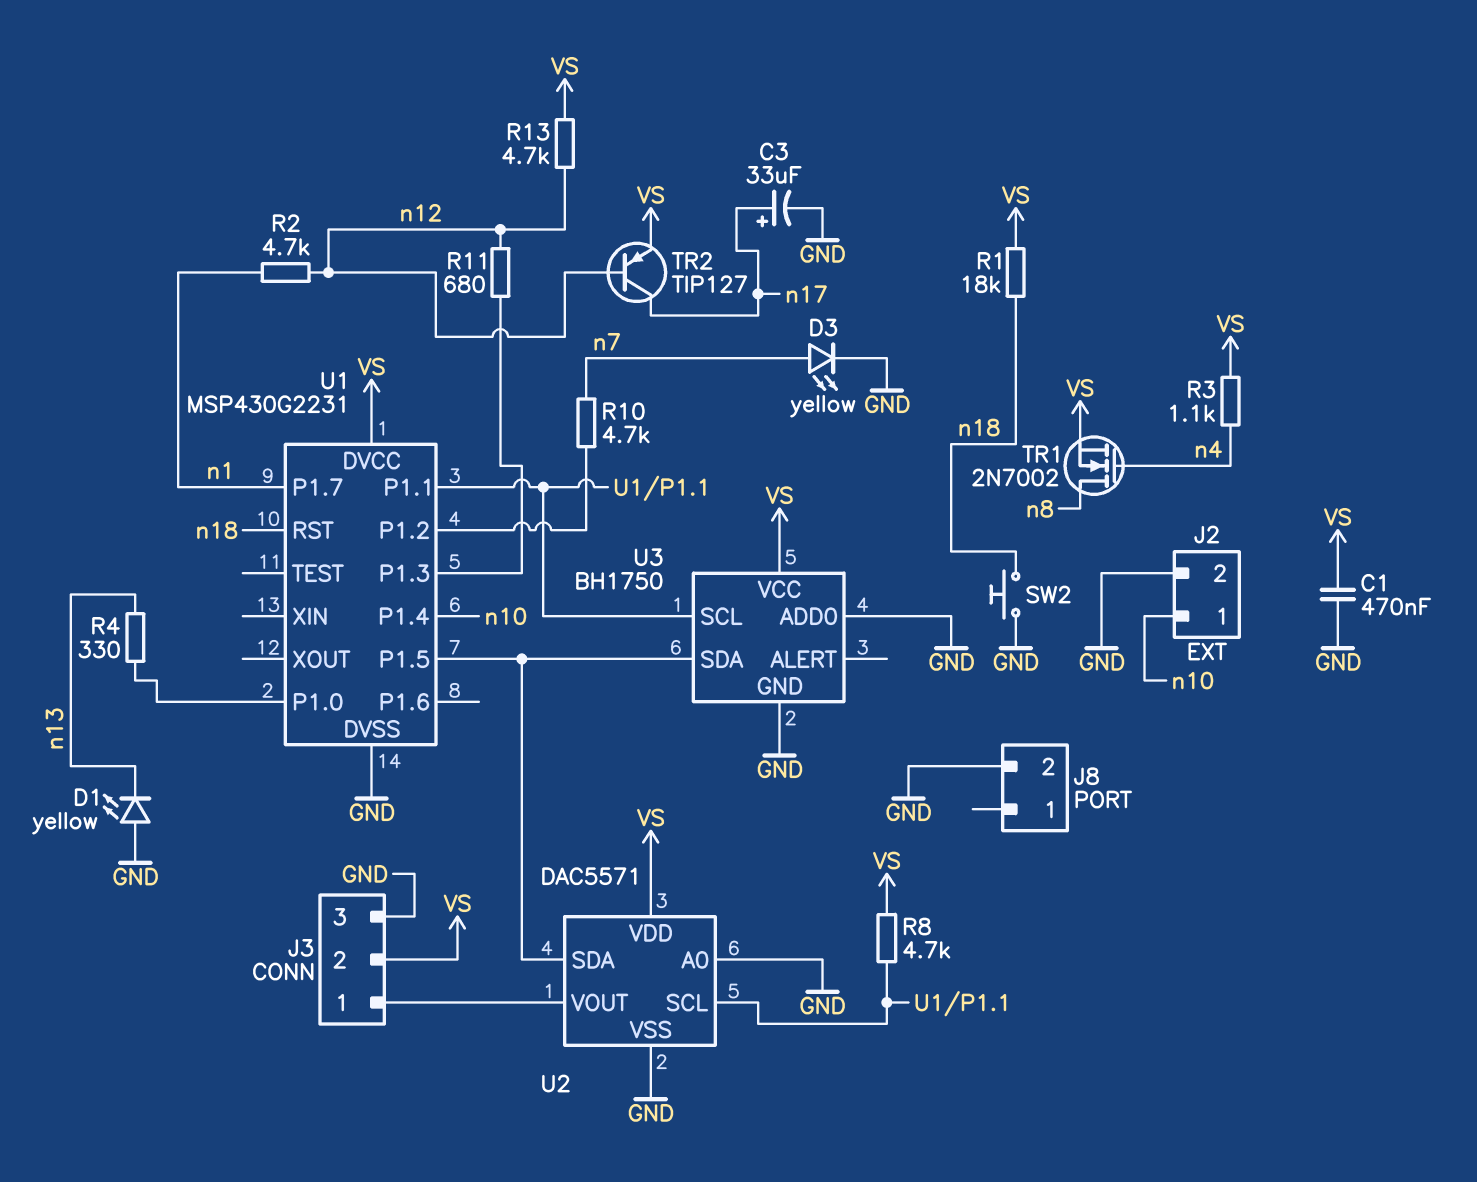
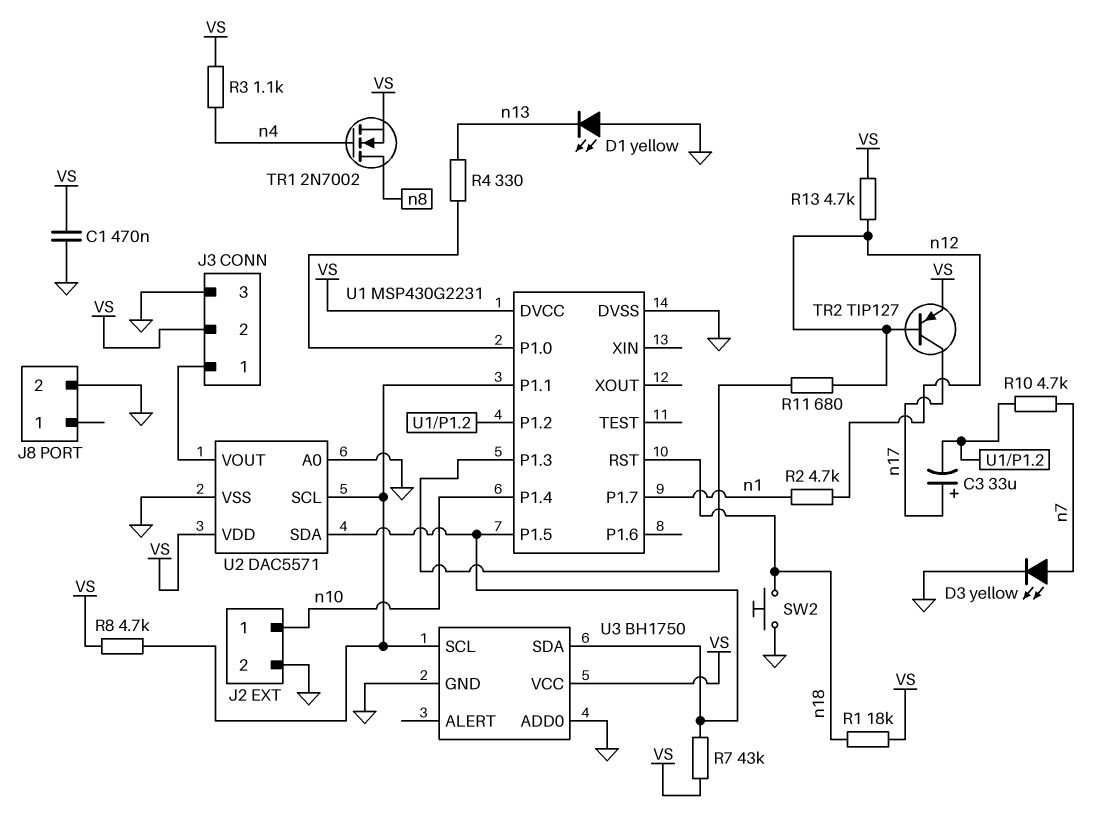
C3: 33uF (plus n17, minus GND) -> 33uF (plus n17, minus U1/P1.2)
R7: none -> 43k (U1/P1.5, VS)

